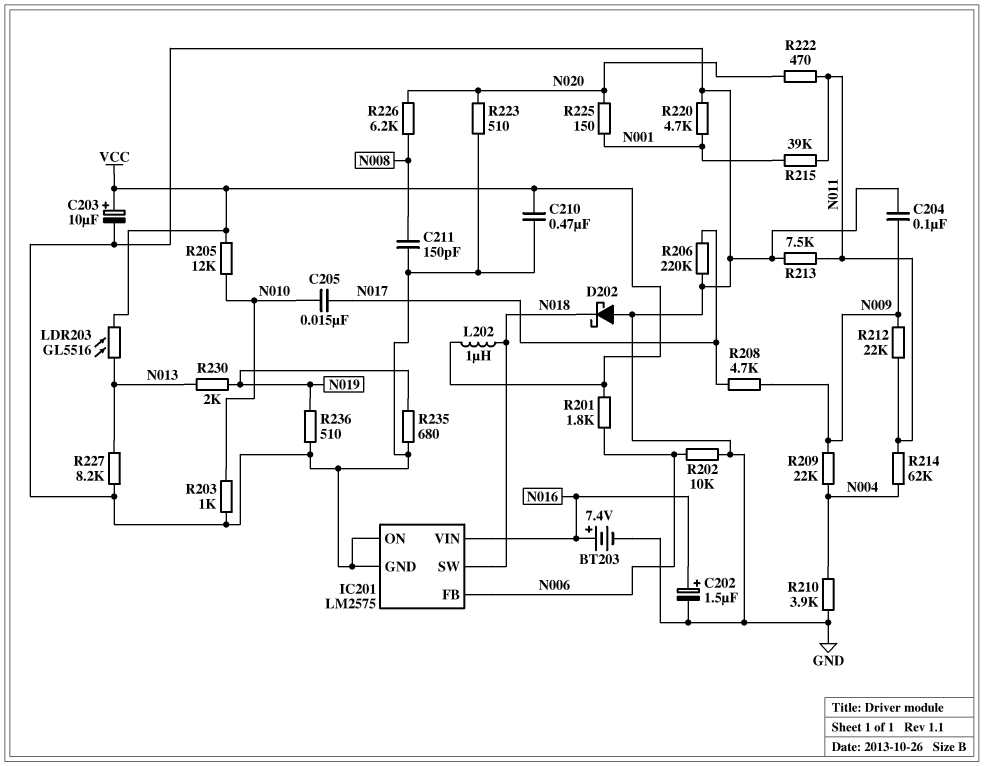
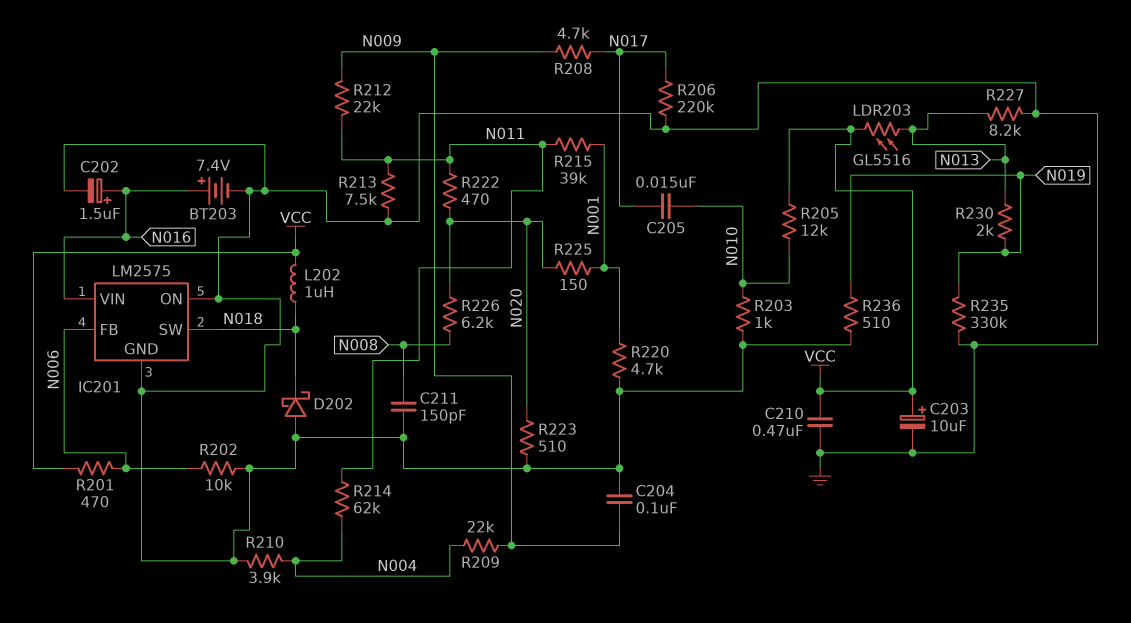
R201: 1.8k (N006, VCC) -> 470 (N006, VCC)
R235: 680 (GND, N019) -> 330k (GND, N019)

